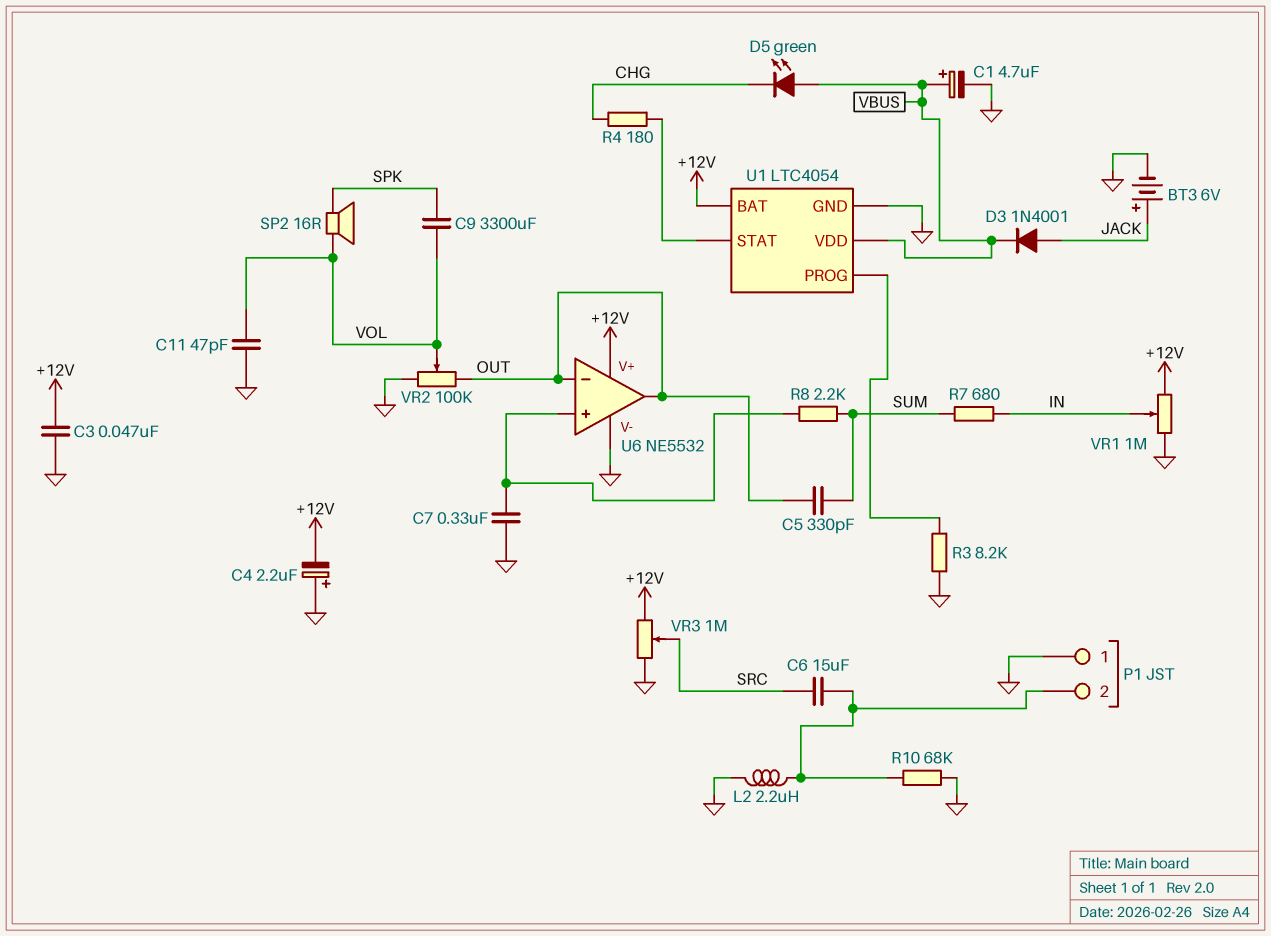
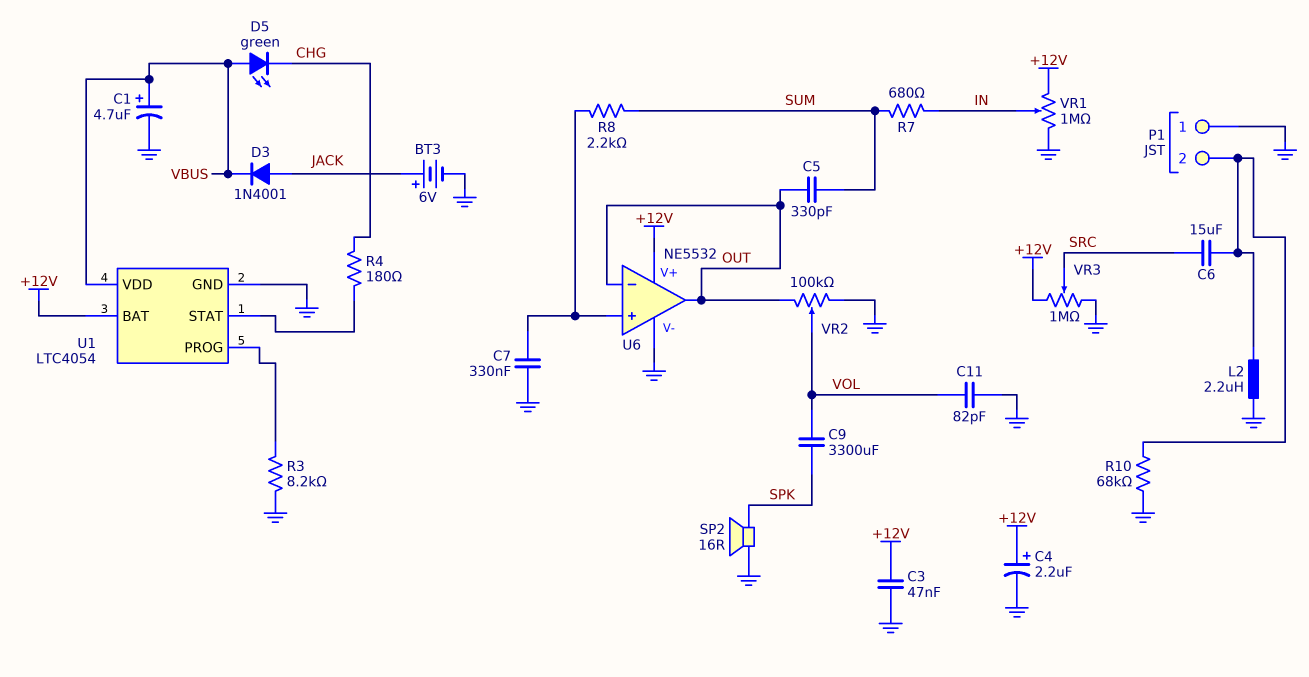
C4: 2.2uF (plus GND, minus +12V) -> 2.2uF (plus +12V, minus GND)
C11: 47pF (GND, VOL) -> 82pF (GND, VOL)
SP2: speaker 16R (SPK, VOL) -> speaker 16R (GND, SPK)

